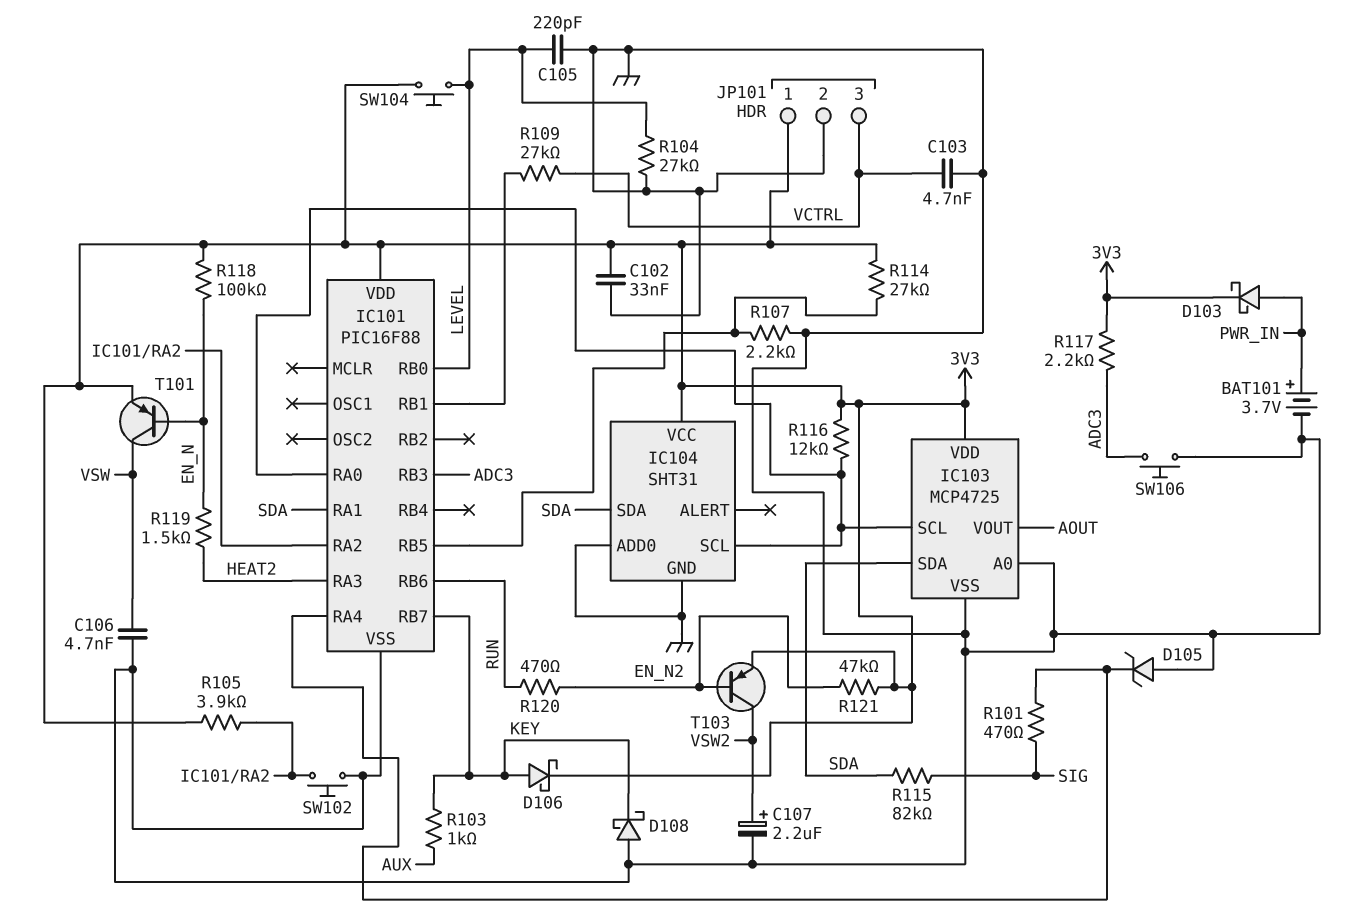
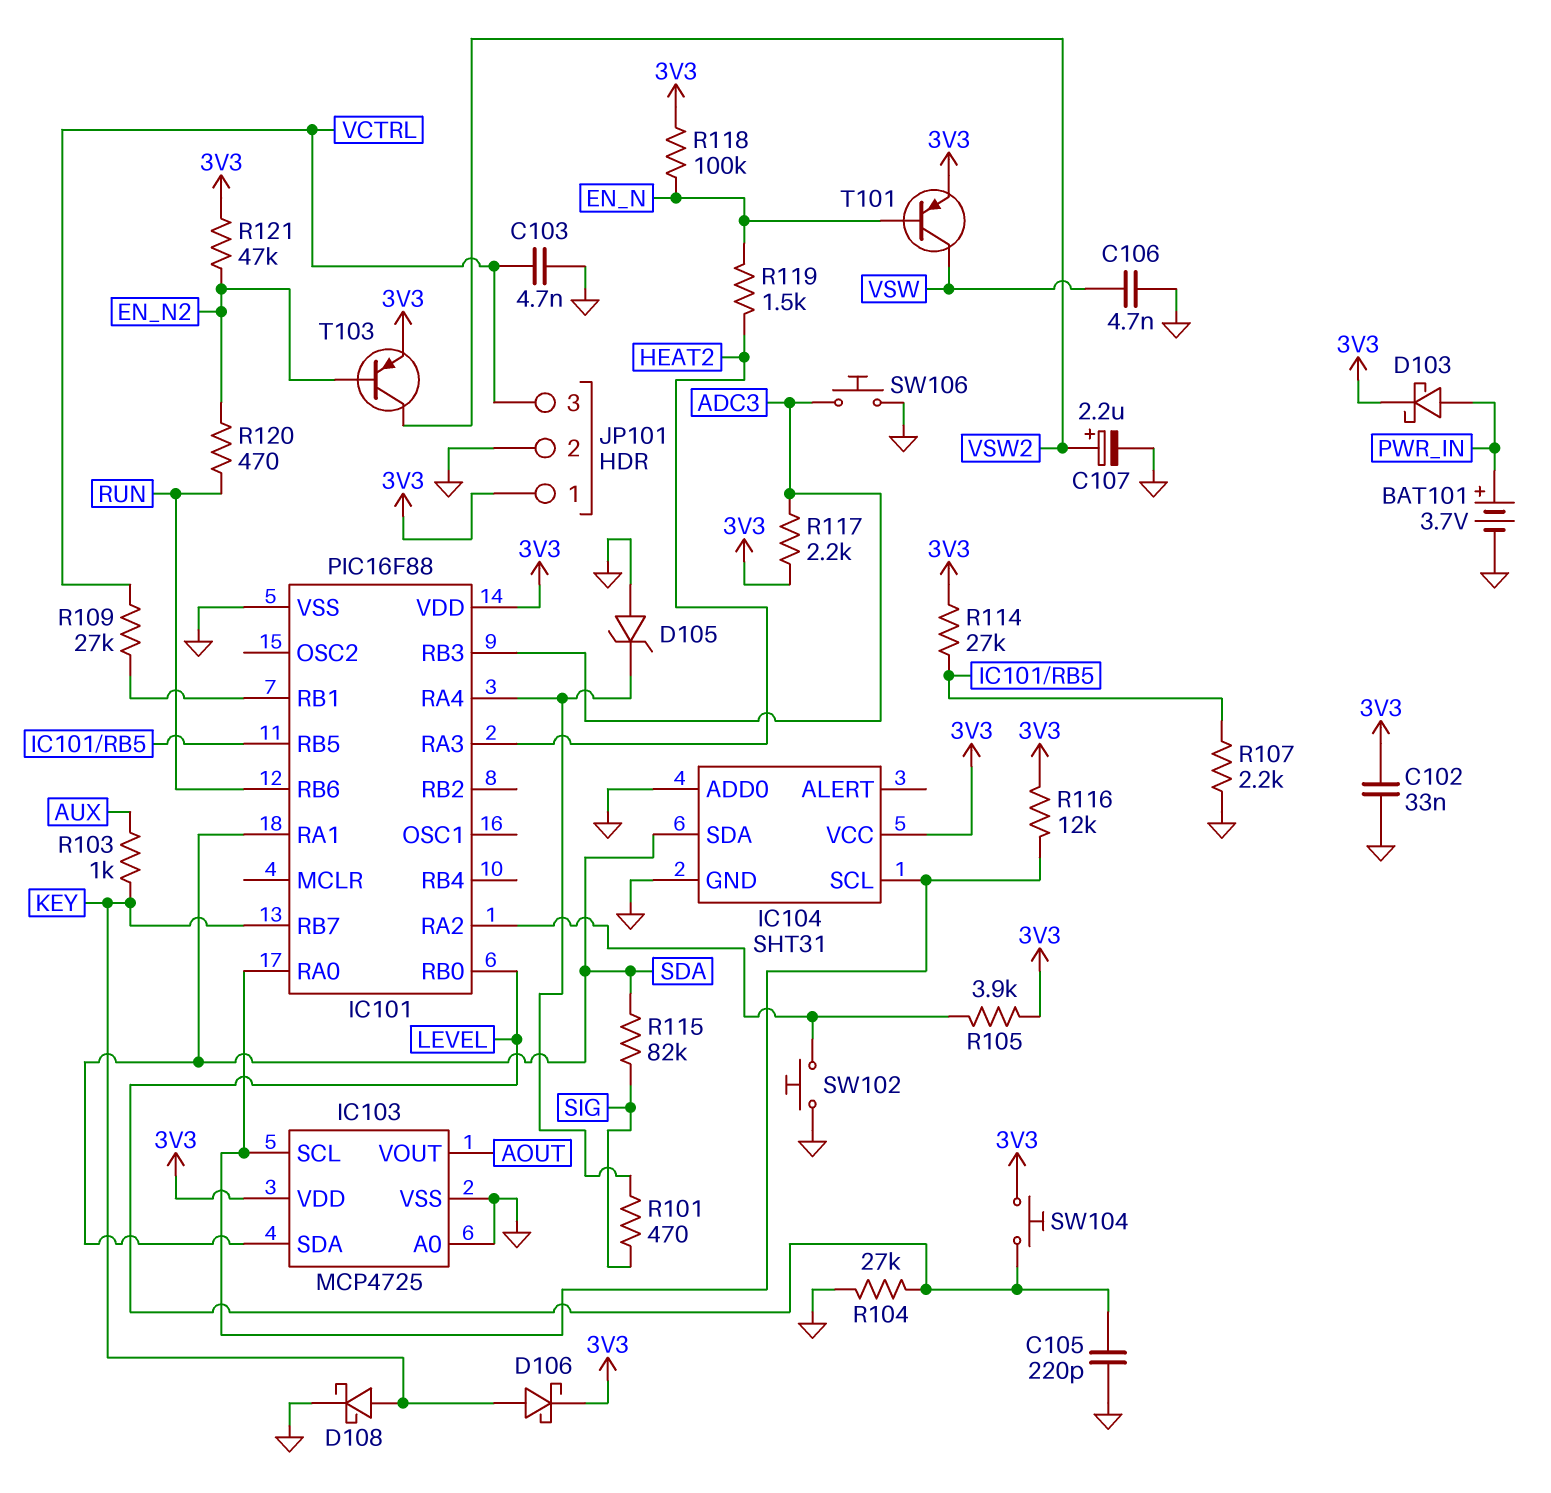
D108: schottky (A GND, K KEY) -> schottky (A KEY, K GND)

